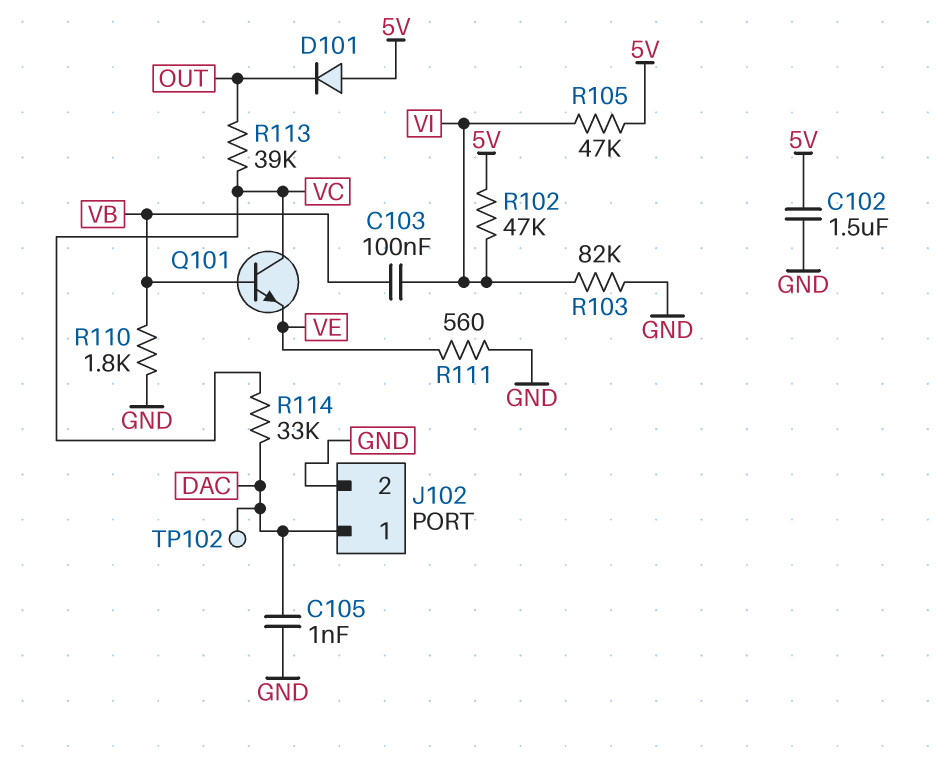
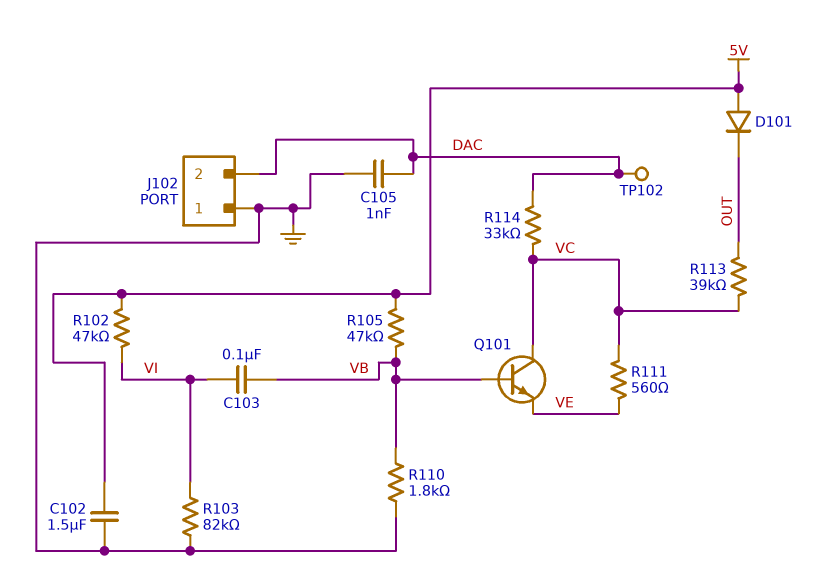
J102 pin 1: DAC -> GND
J102 pin 2: GND -> DAC
R105: 47k (5V, VI) -> 47k (5V, VB)
R111: 560 (GND, VE) -> 560 (VC, VE)

